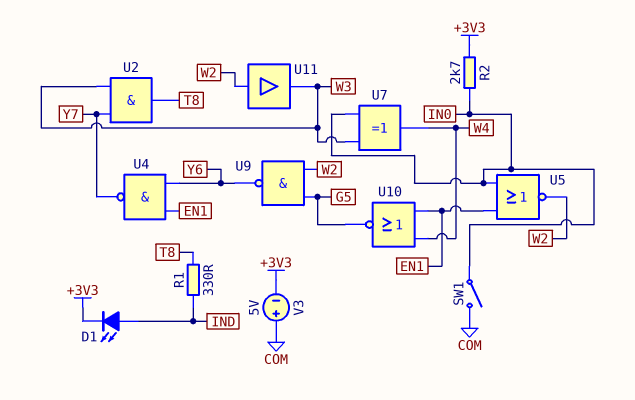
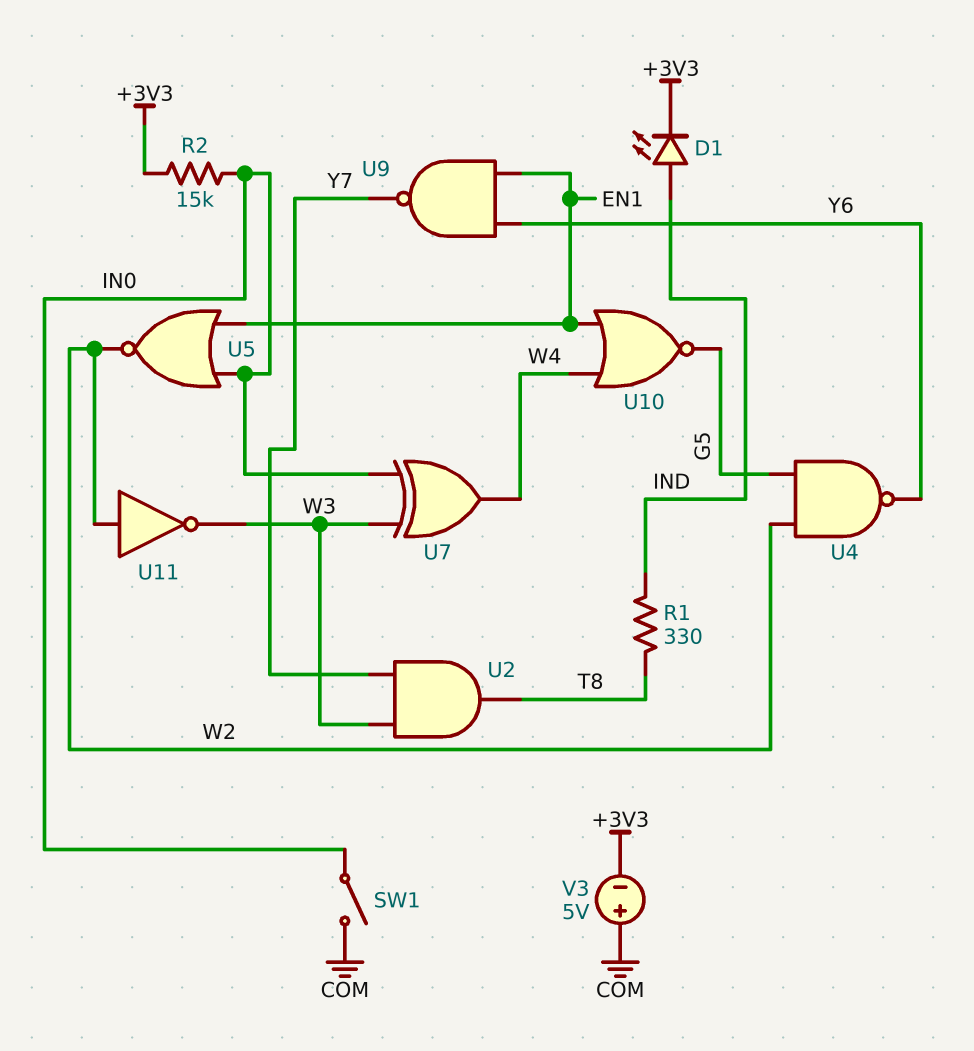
R2: 2.7k (+3V3, IN0) -> 15k (+3V3, IN0)
U4: NAND (in EN1, in Y6, out Y7) -> NAND (in G5, in W2, out Y6)
U9: NAND (in G5, in W2, out Y6) -> NAND (in EN1, in Y6, out Y7)
U11: buffer (in W2, out W3) -> NOT (in W2, out W3)

